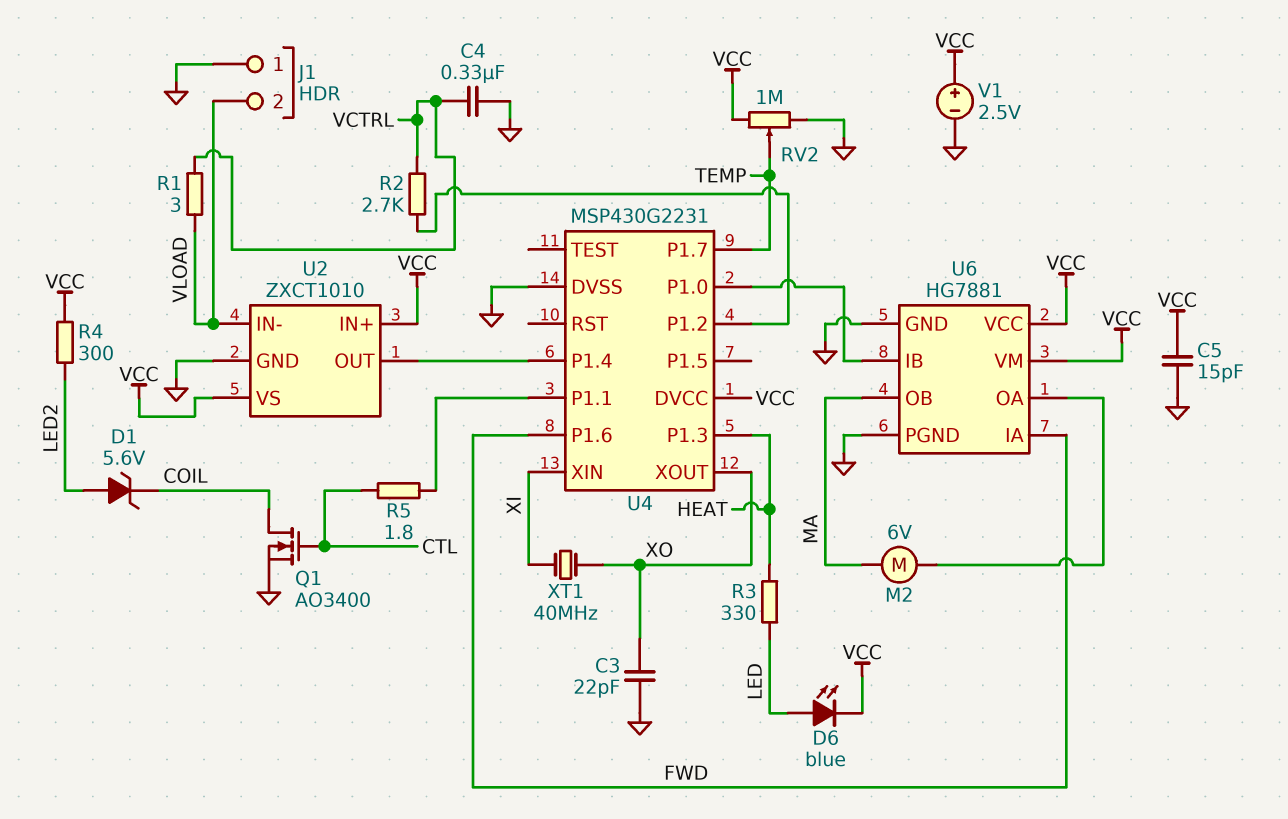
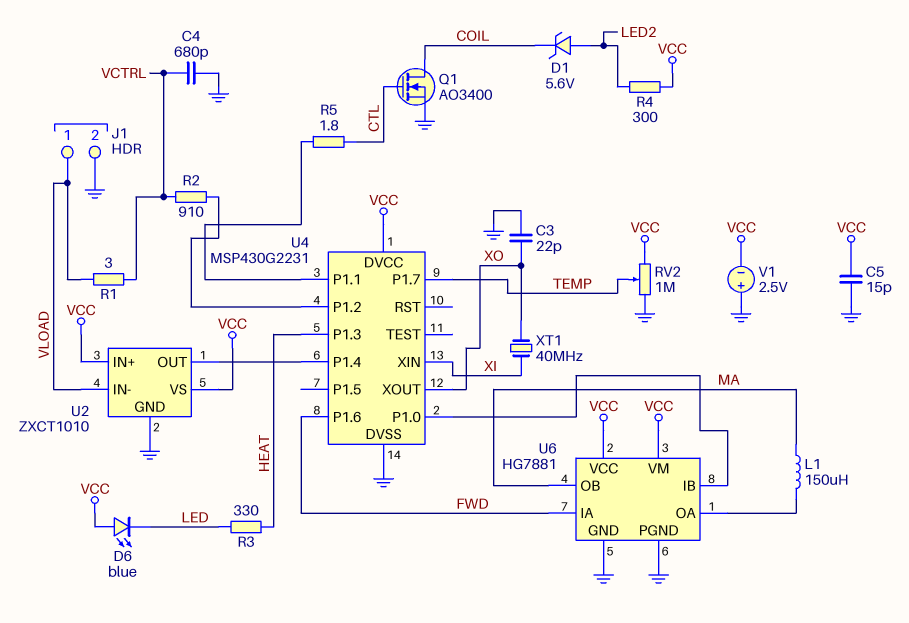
C4: 330nF (GND, VCTRL) -> 680pF (GND, VCTRL)
D6: LED blue (A LED, K VCC) -> LED blue (A VCC, K LED)
J1 pin 1: GND -> VLOAD
J1 pin 2: VLOAD -> GND
L1: none -> 150uH (MA, U6/OA)
M2: motor 6V (MA, U6/OA) -> none
R2: 2.7k (U4/P1.2, VCTRL) -> 910 (U4/P1.2, VCTRL)
V1: 2.5V (plus VCC, minus GND) -> 2.5V (plus GND, minus VCC)

